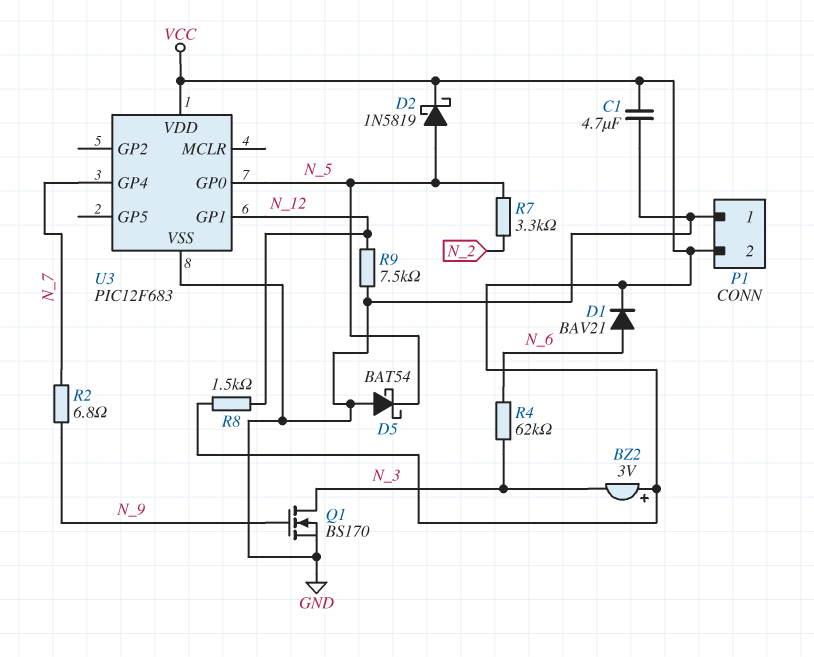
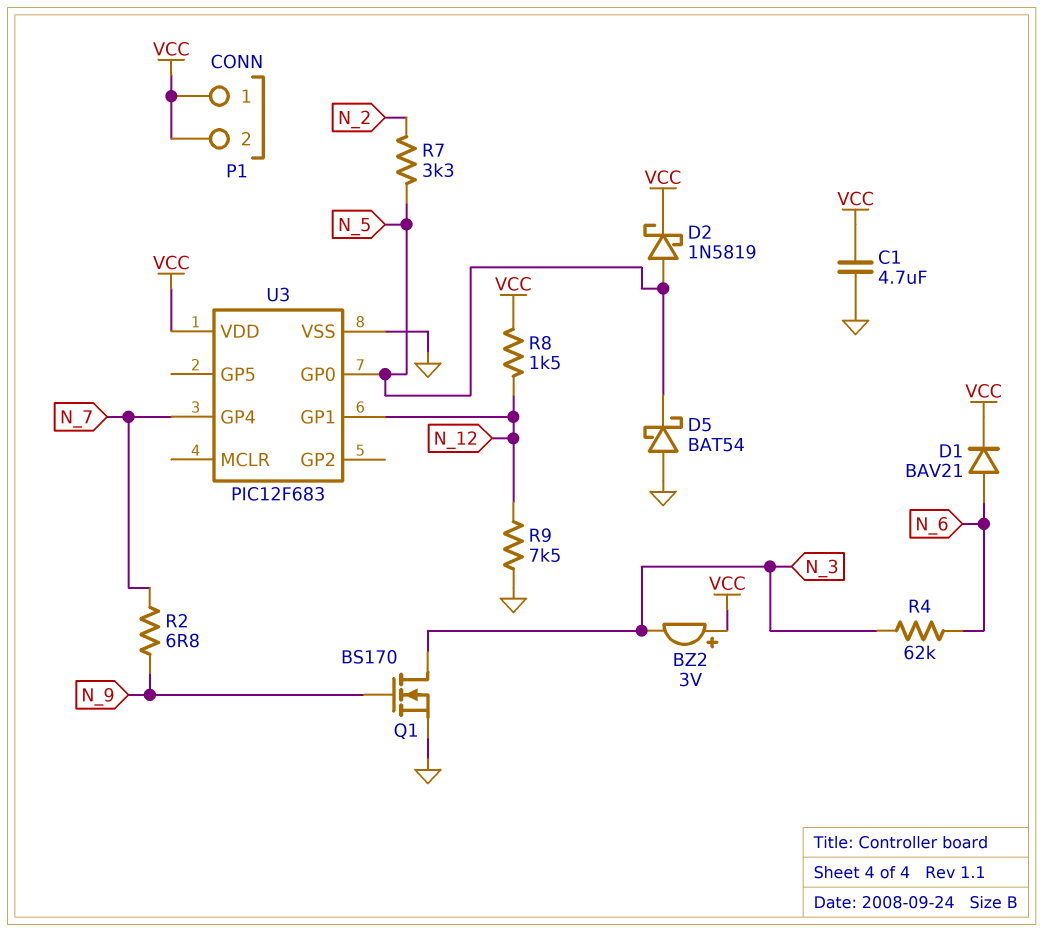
P1 pin 1: GND -> VCC

